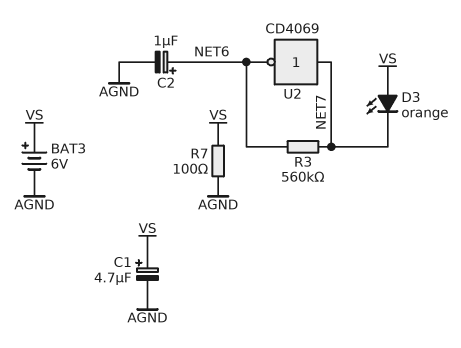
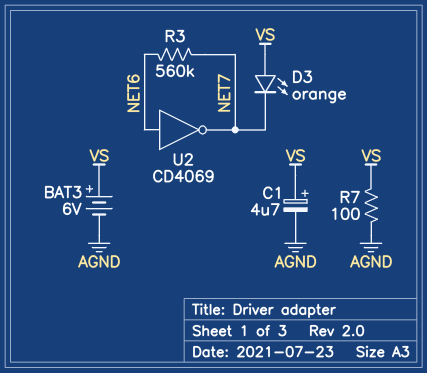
C2: 1uF (plus NET6, minus AGND) -> none
U2: NOT CD4069 (in NET7, out NET6) -> NOT CD4069 (in NET6, out NET7)

